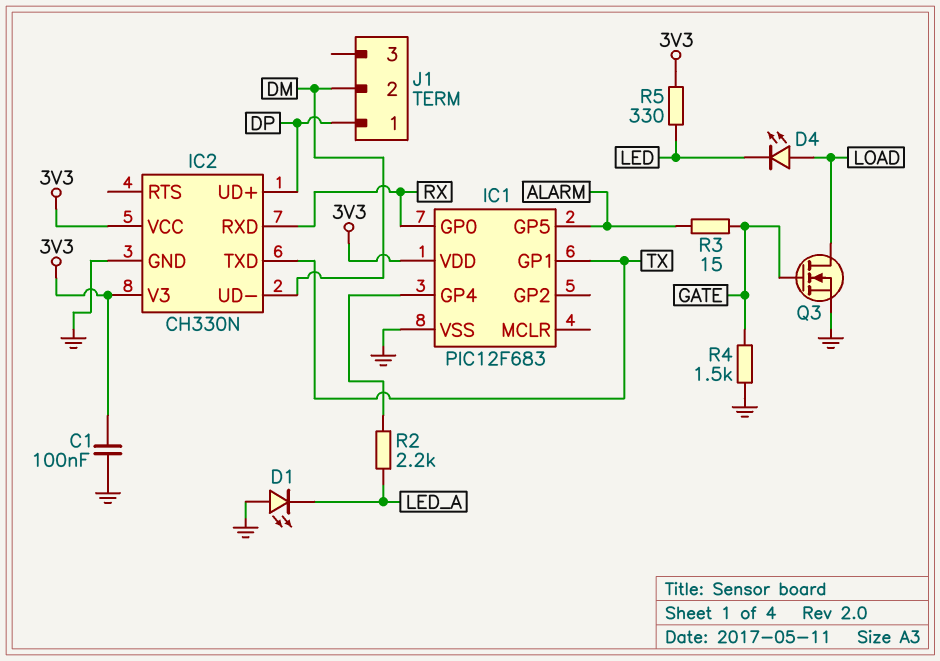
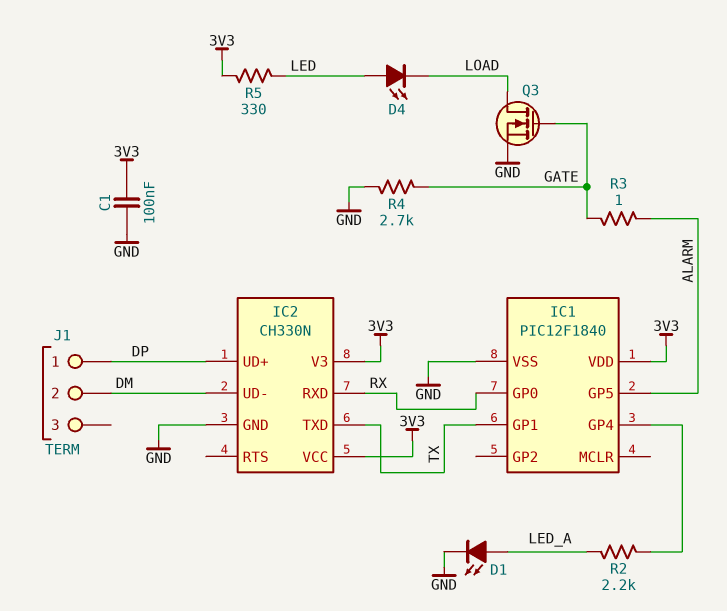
D1: LED (A GND, K LED_A) -> LED (A LED_A, K GND)
D4: LED (A LOAD, K LED) -> LED (A LED, K LOAD)
IC1: PIC12F683 -> PIC12F1840
R3: 15 (ALARM, GATE) -> 1 (ALARM, GATE)
R4: 1.5k (GATE, GND) -> 2.7k (GATE, GND)

